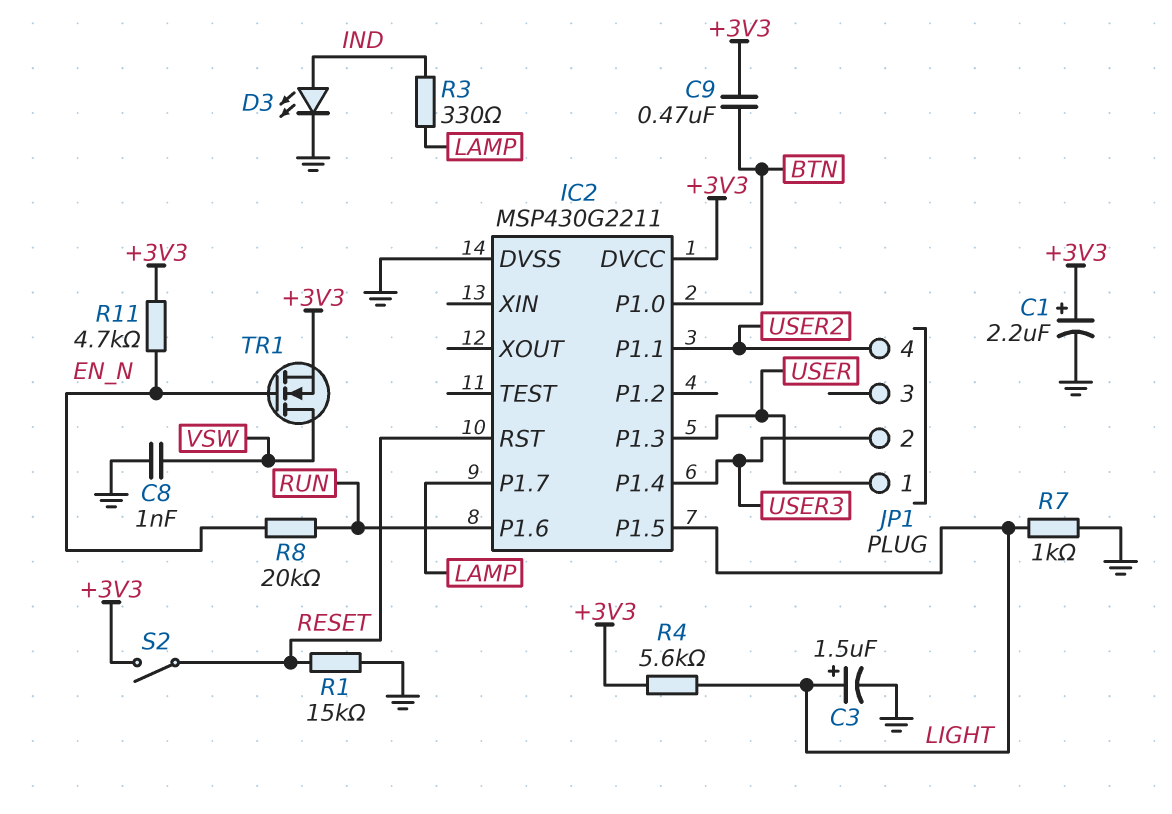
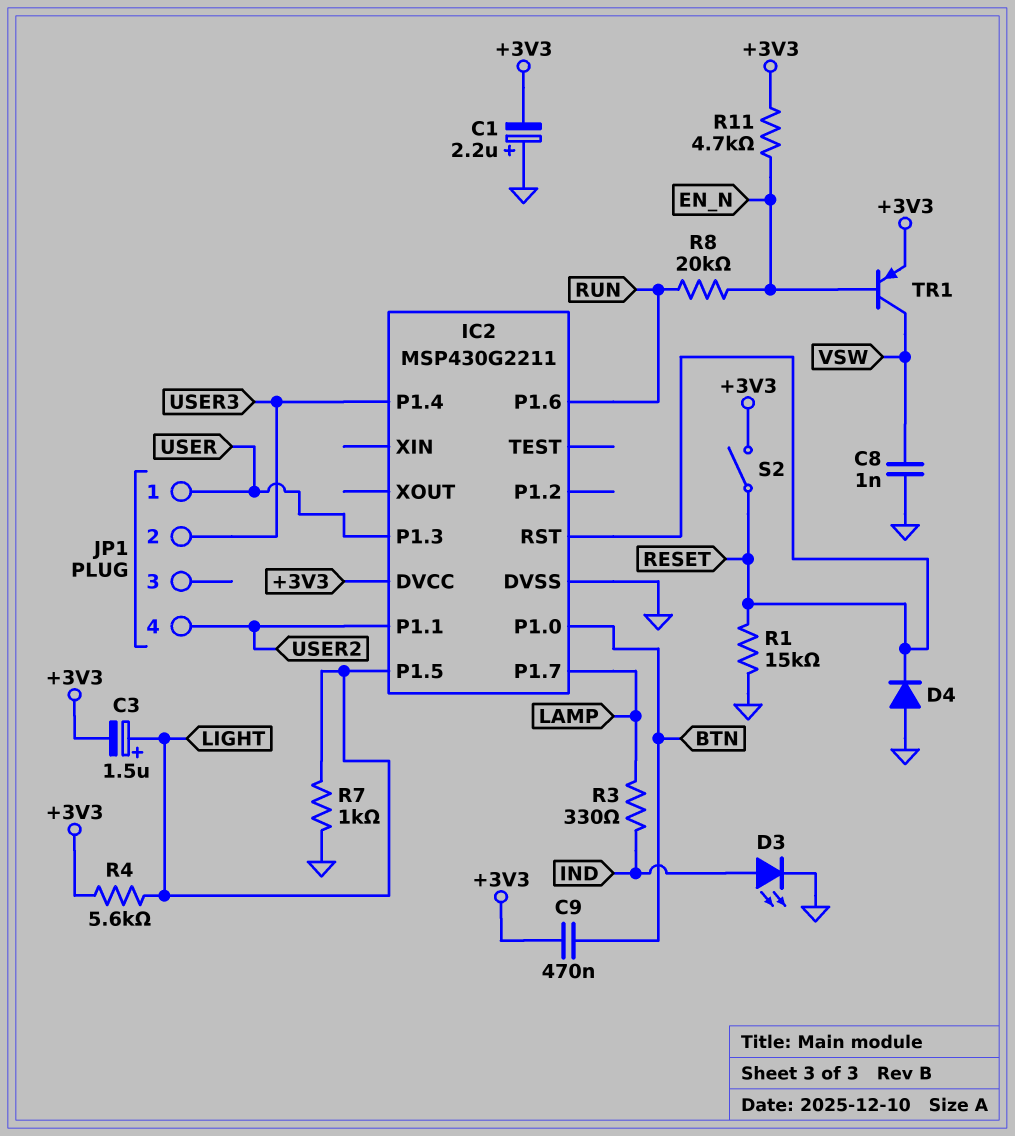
C1: 2.2uF (plus +3V3, minus GND) -> 2.2uF (plus GND, minus +3V3)
C3: 1.5uF (plus LIGHT, minus GND) -> 1.5uF (plus LIGHT, minus +3V3)
D4: none -> diode (A GND, K RESET)
TR1: NMOS (G EN_N, D VSW, S +3V3) -> PNP (B EN_N, C VSW, E +3V3)

